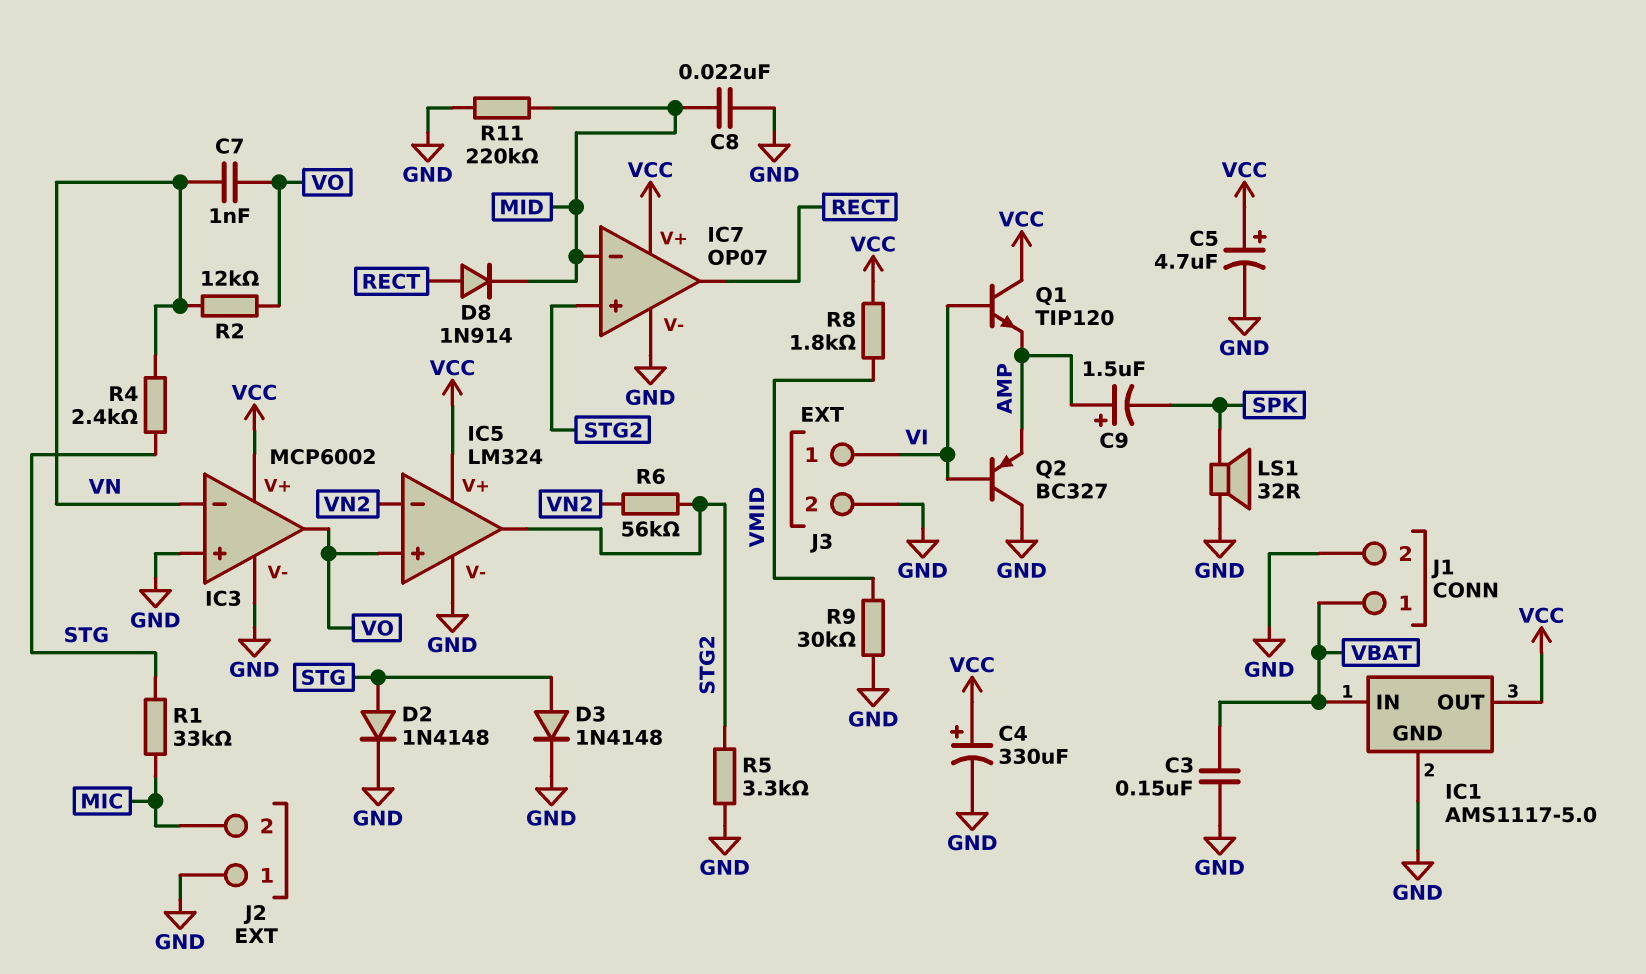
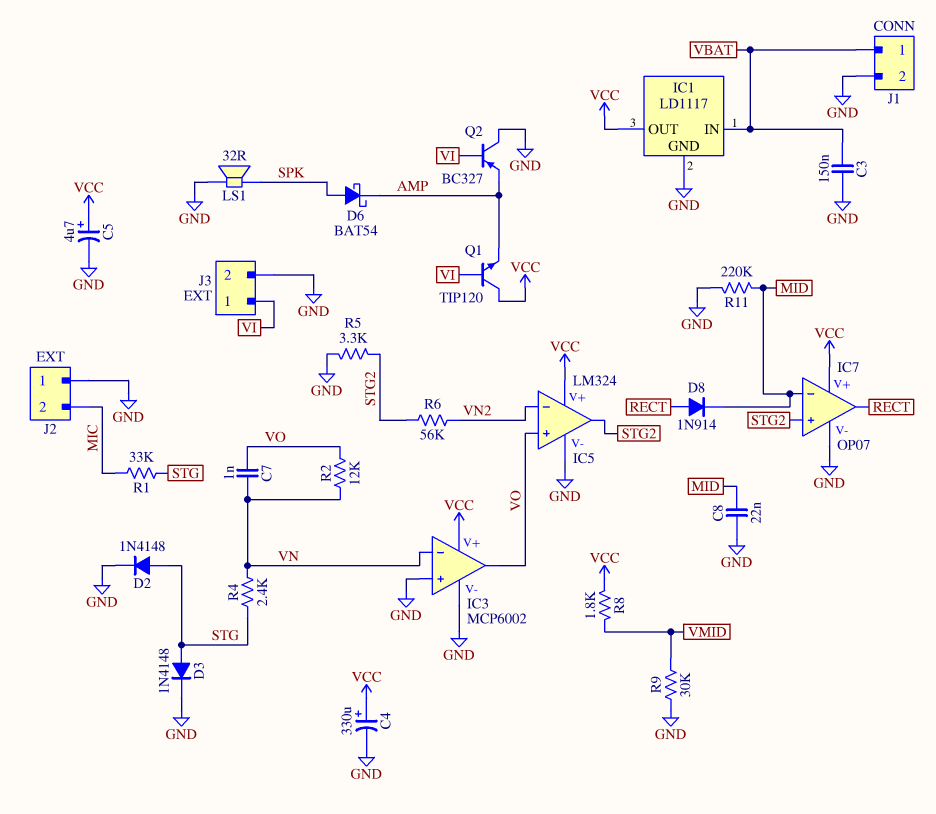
C9: 1.5uF (plus AMP, minus SPK) -> none
D6: none -> schottky BAT54 (A SPK, K AMP)
IC1: AMS1117-5.0 -> LD1117

